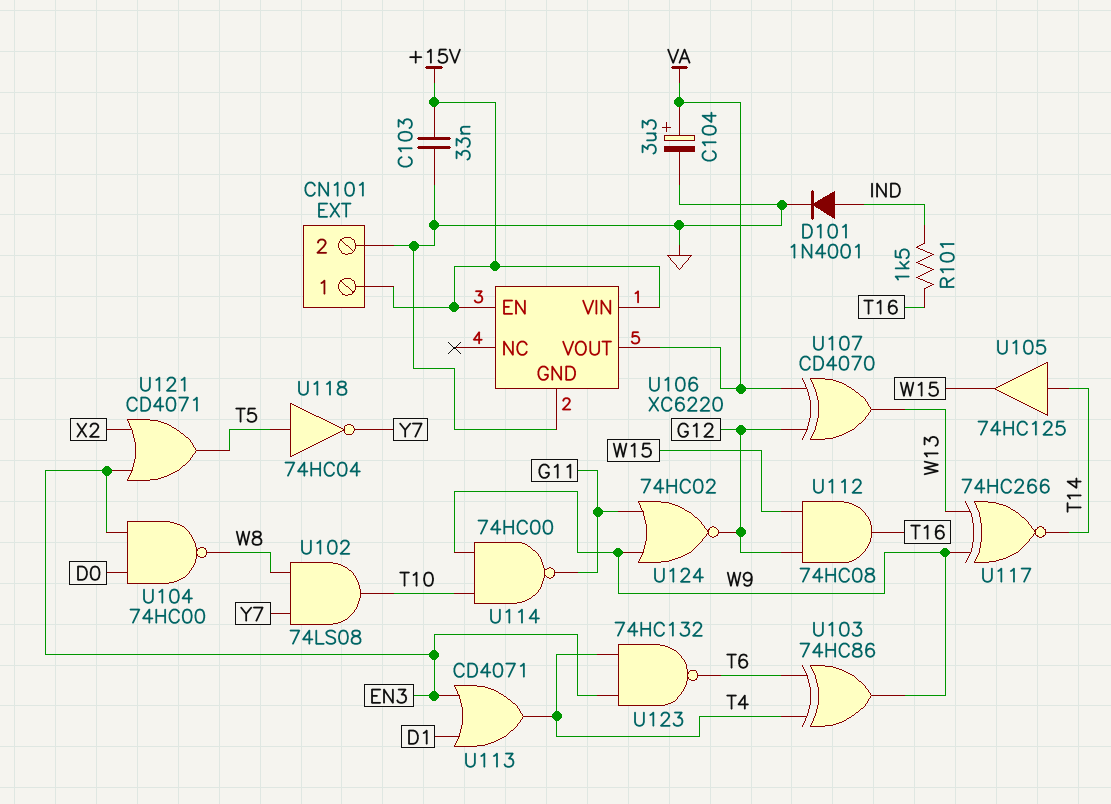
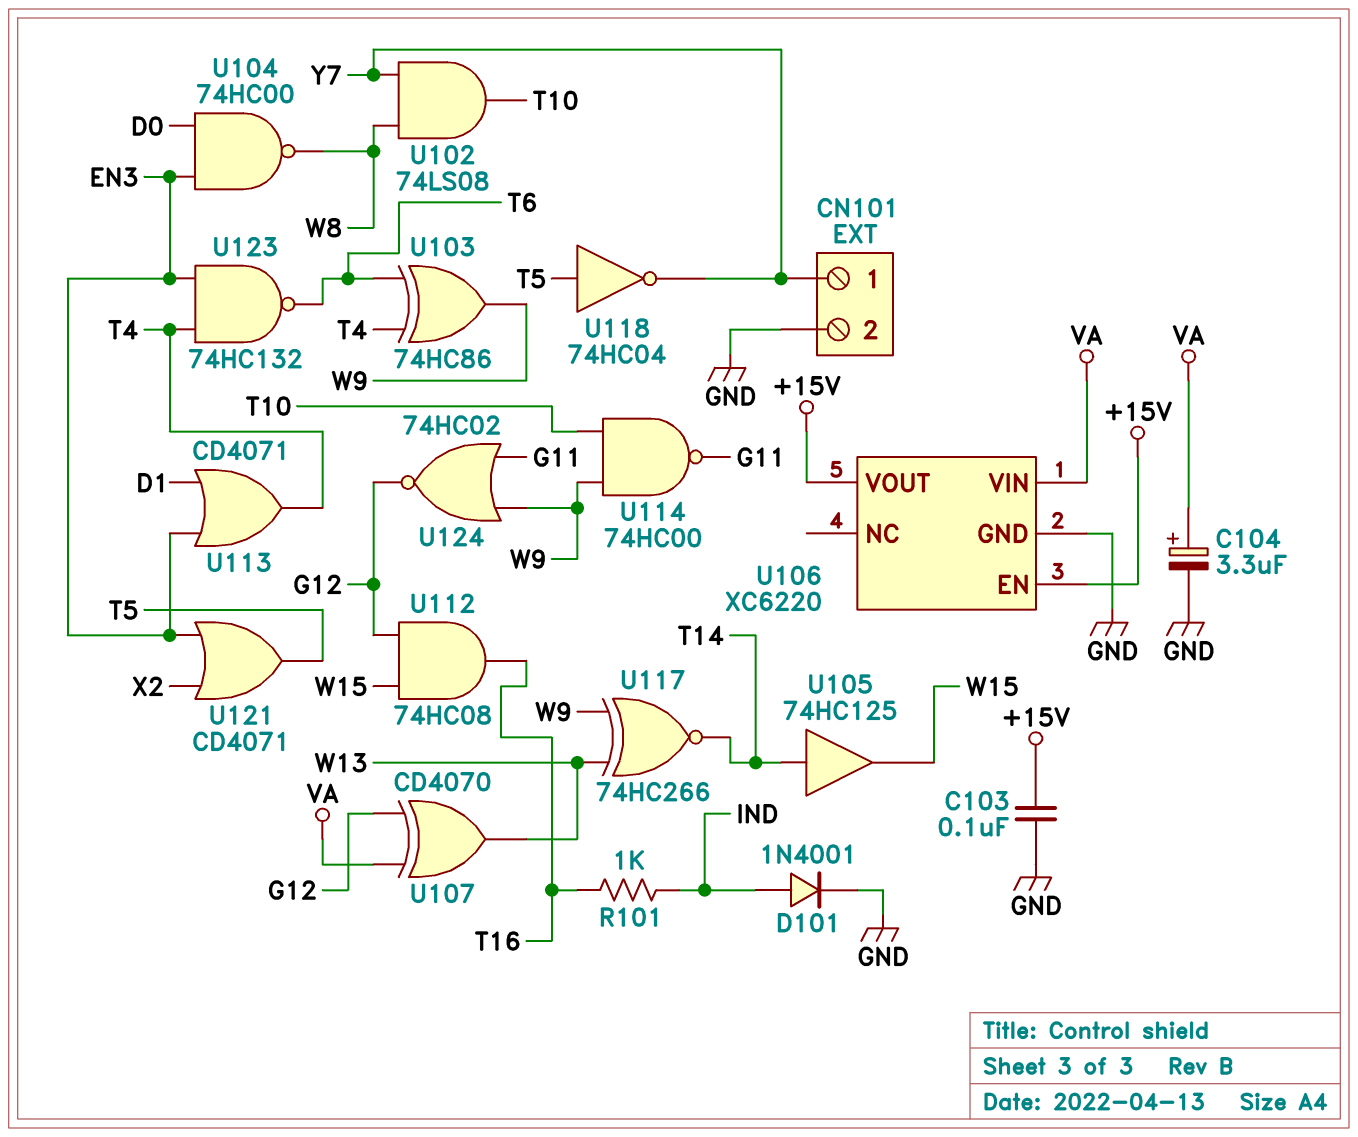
C103: 33nF (+15V, GND) -> 100nF (+15V, GND)
CN101 pin 1: +15V -> Y7
R101: 1.5k (IND, T16) -> 1k (IND, T16)
U106 pin VIN: +15V -> VA
U106 pin VOUT: VA -> +15V

